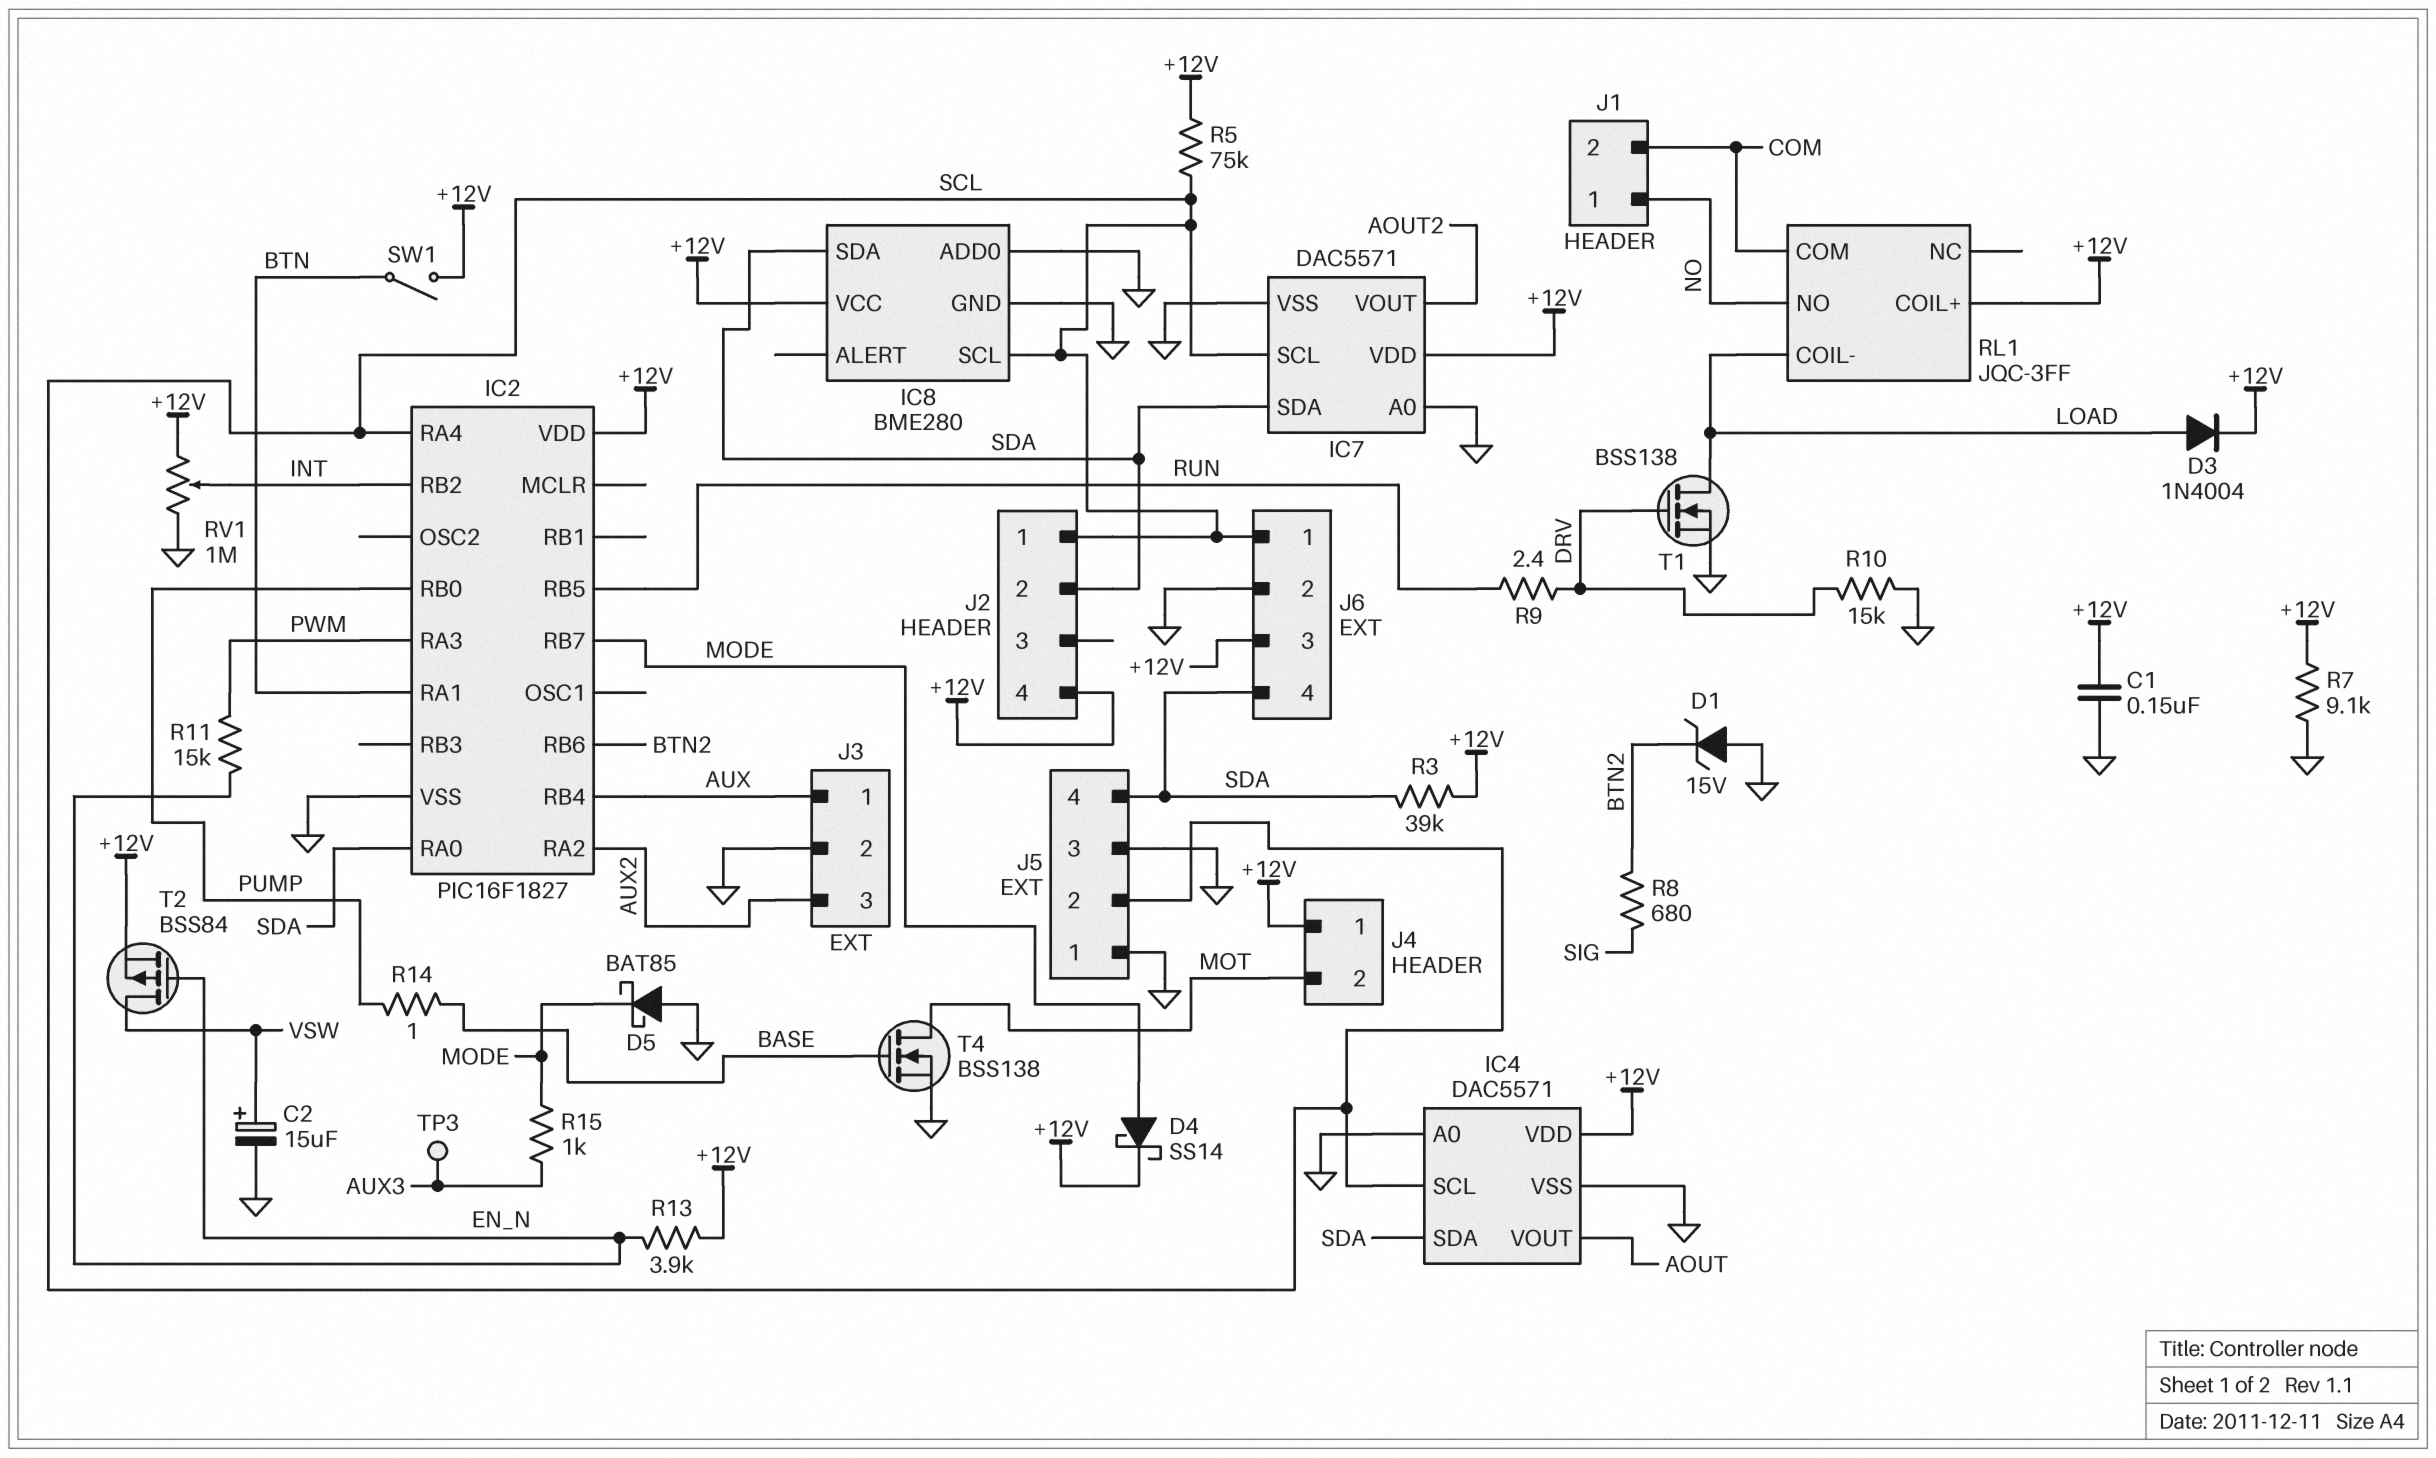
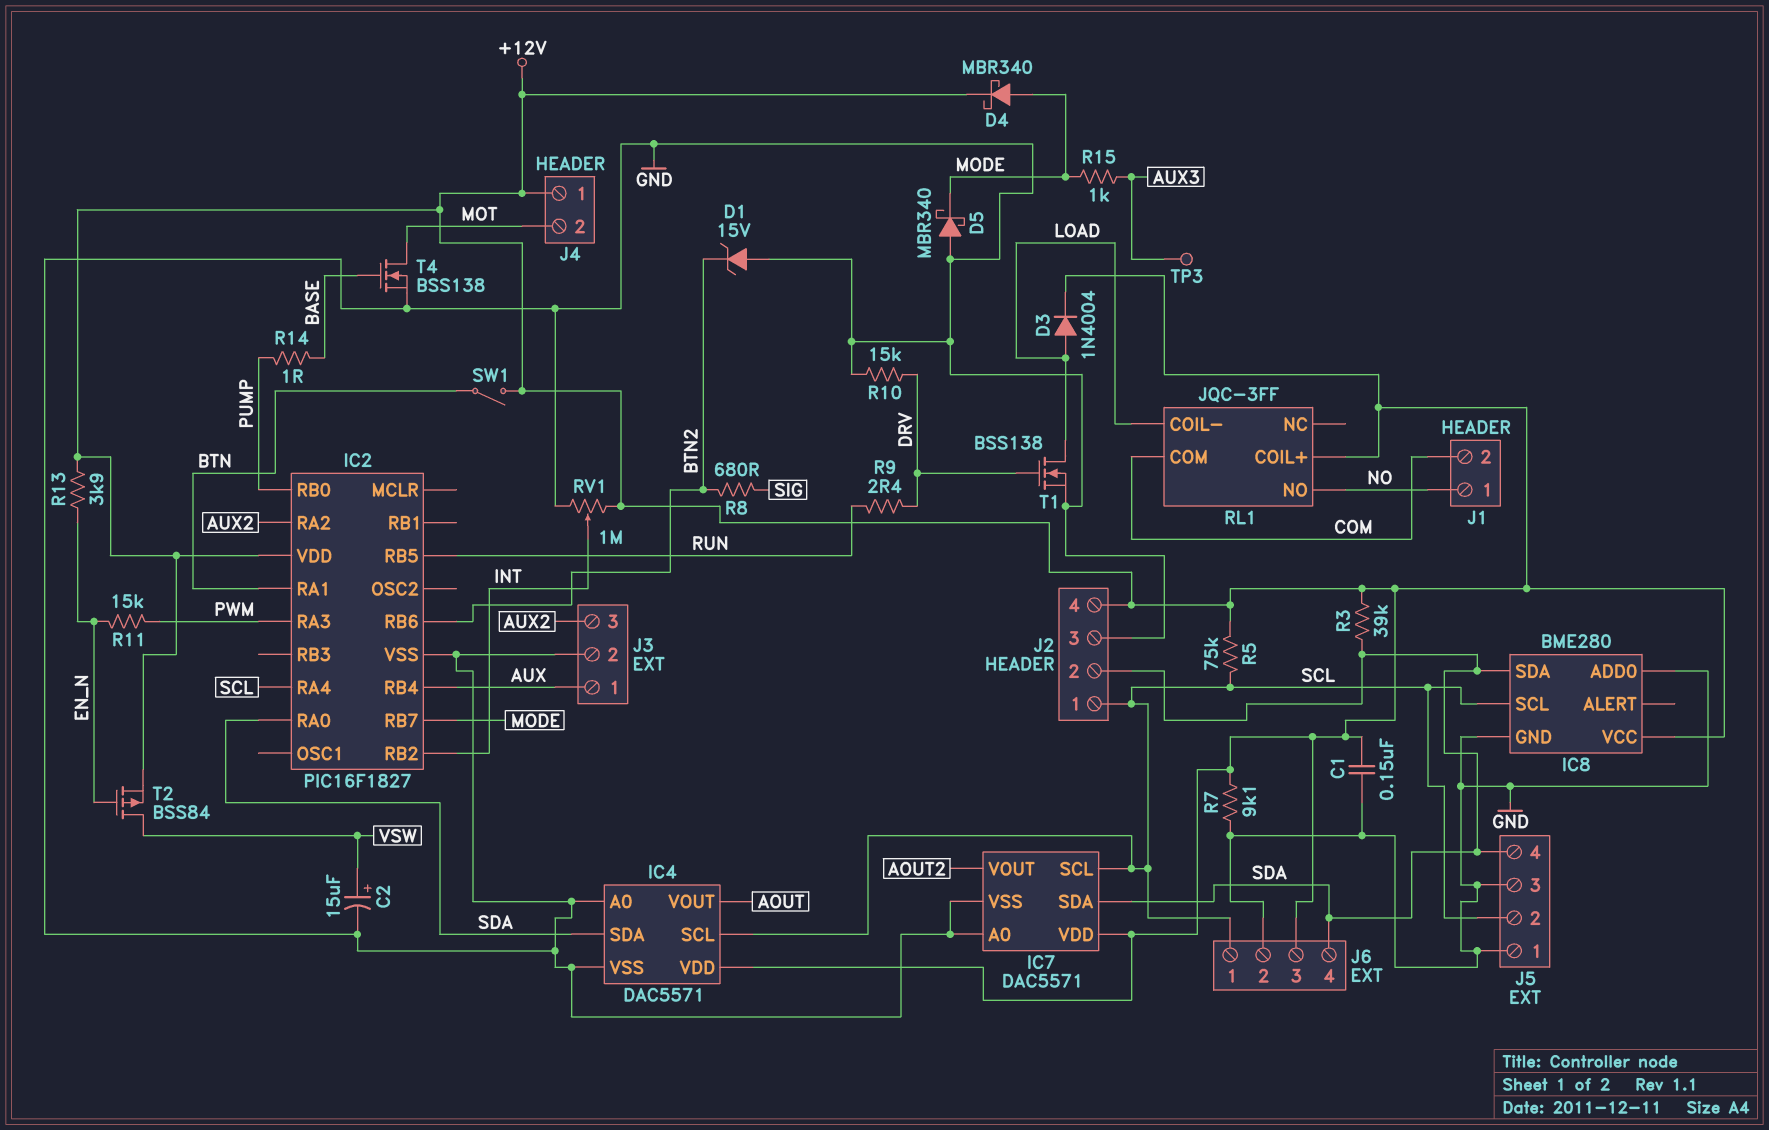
D4: schottky SS14 (A MODE, K +12V) -> schottky MBR340 (A MODE, K +12V)
D5: schottky BAT85 (A GND, K MODE) -> schottky MBR340 (A GND, K MODE)
J2 pin 3: none -> GND

